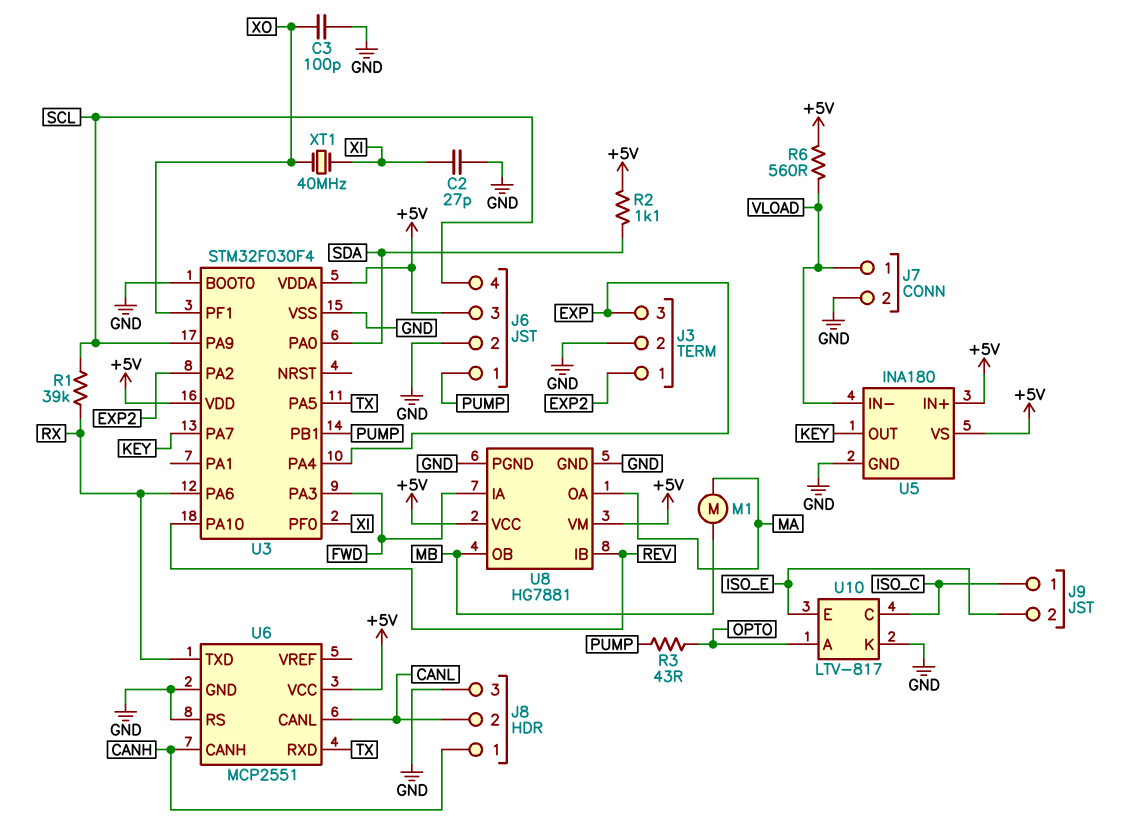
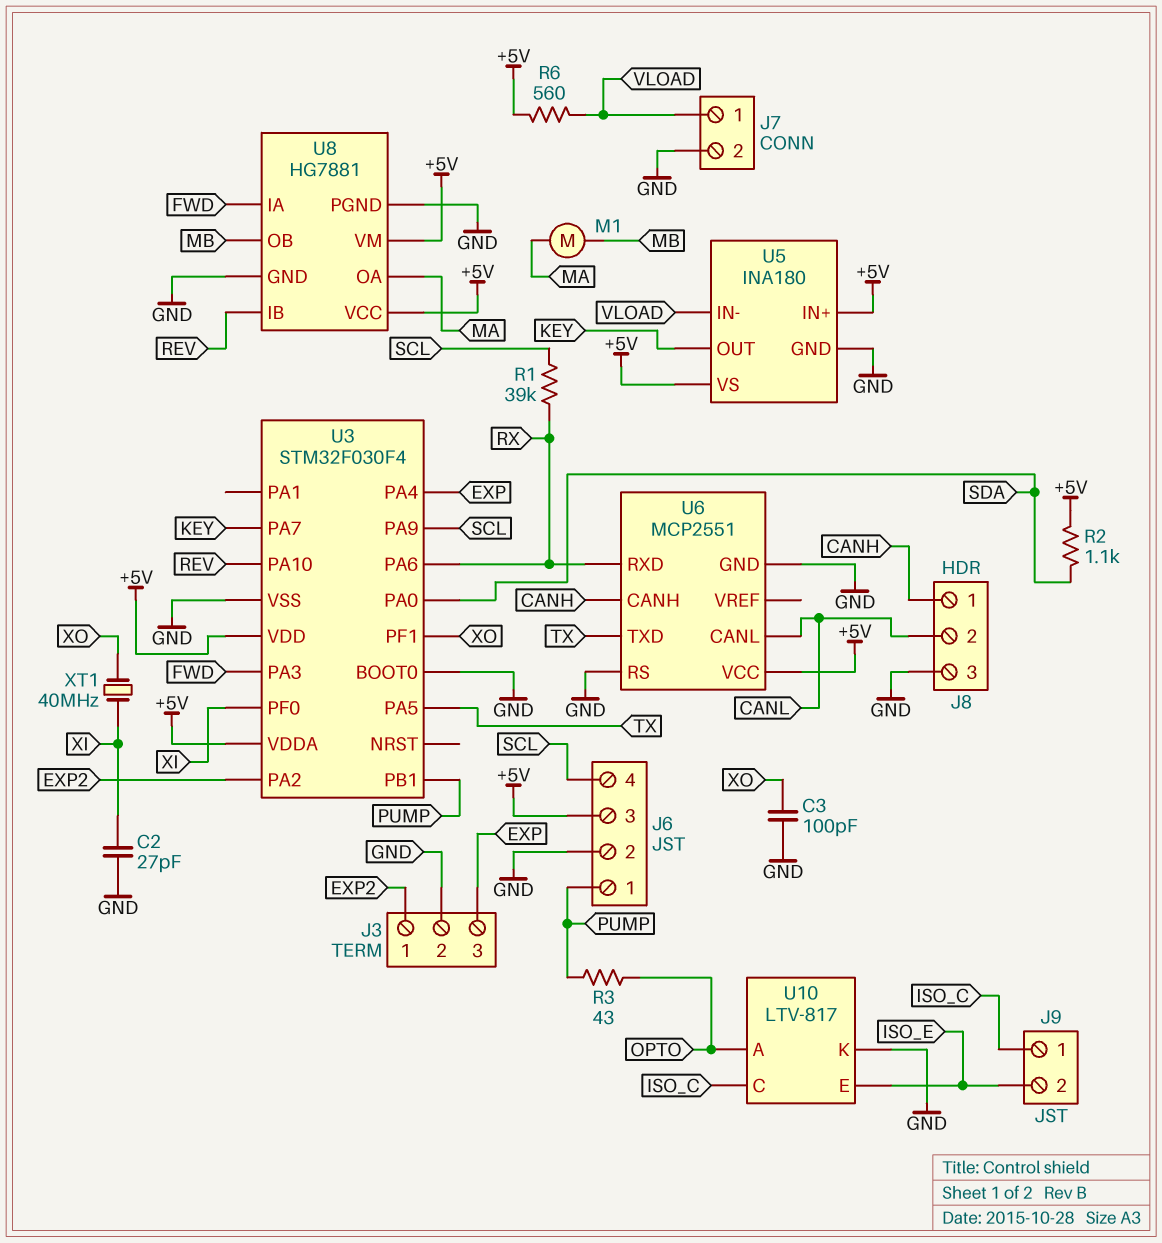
U6 pin RXD: TX -> RX
U6 pin TXD: RX -> TX

